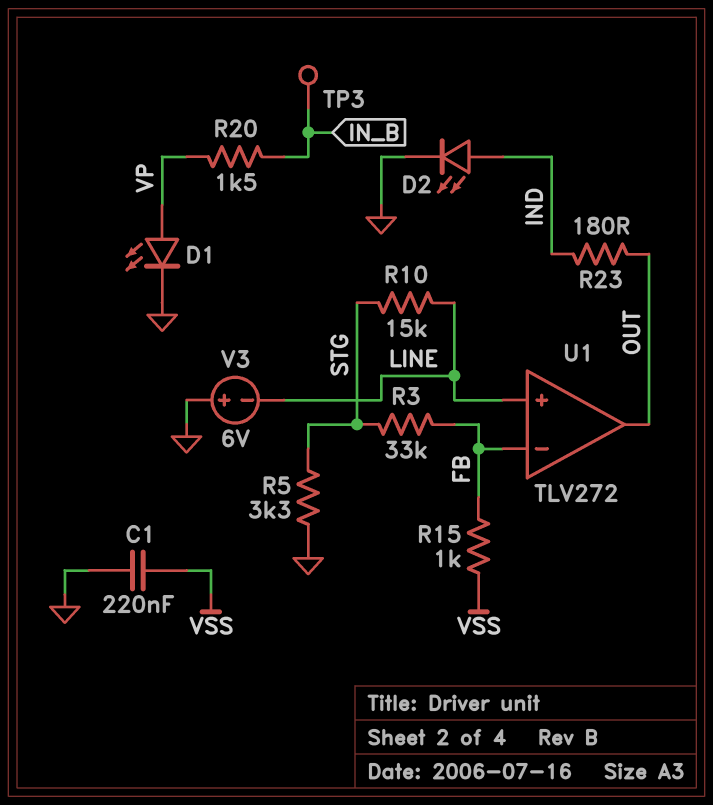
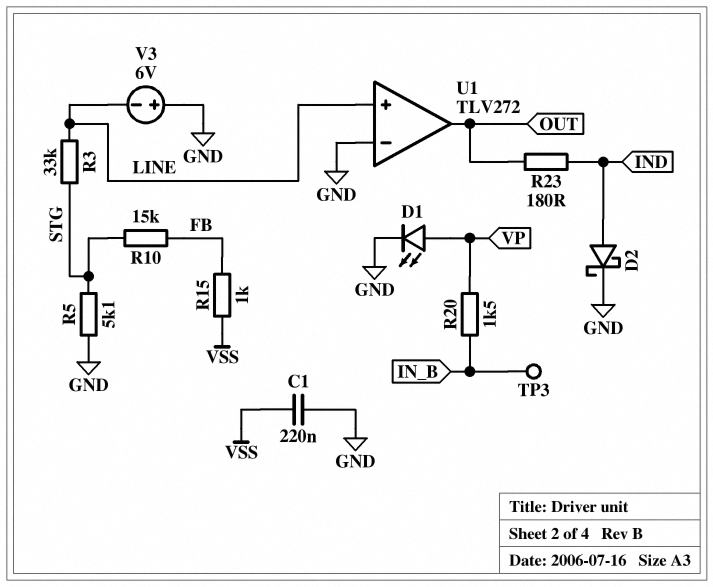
D2: LED (A IND, K GND) -> schottky (A IND, K GND)
R3: 33k (FB, STG) -> 33k (LINE, STG)
R5: 3.3k (GND, STG) -> 5.1k (GND, STG)
R10: 15k (LINE, STG) -> 15k (FB, STG)
U1 pin in-: FB -> GND

